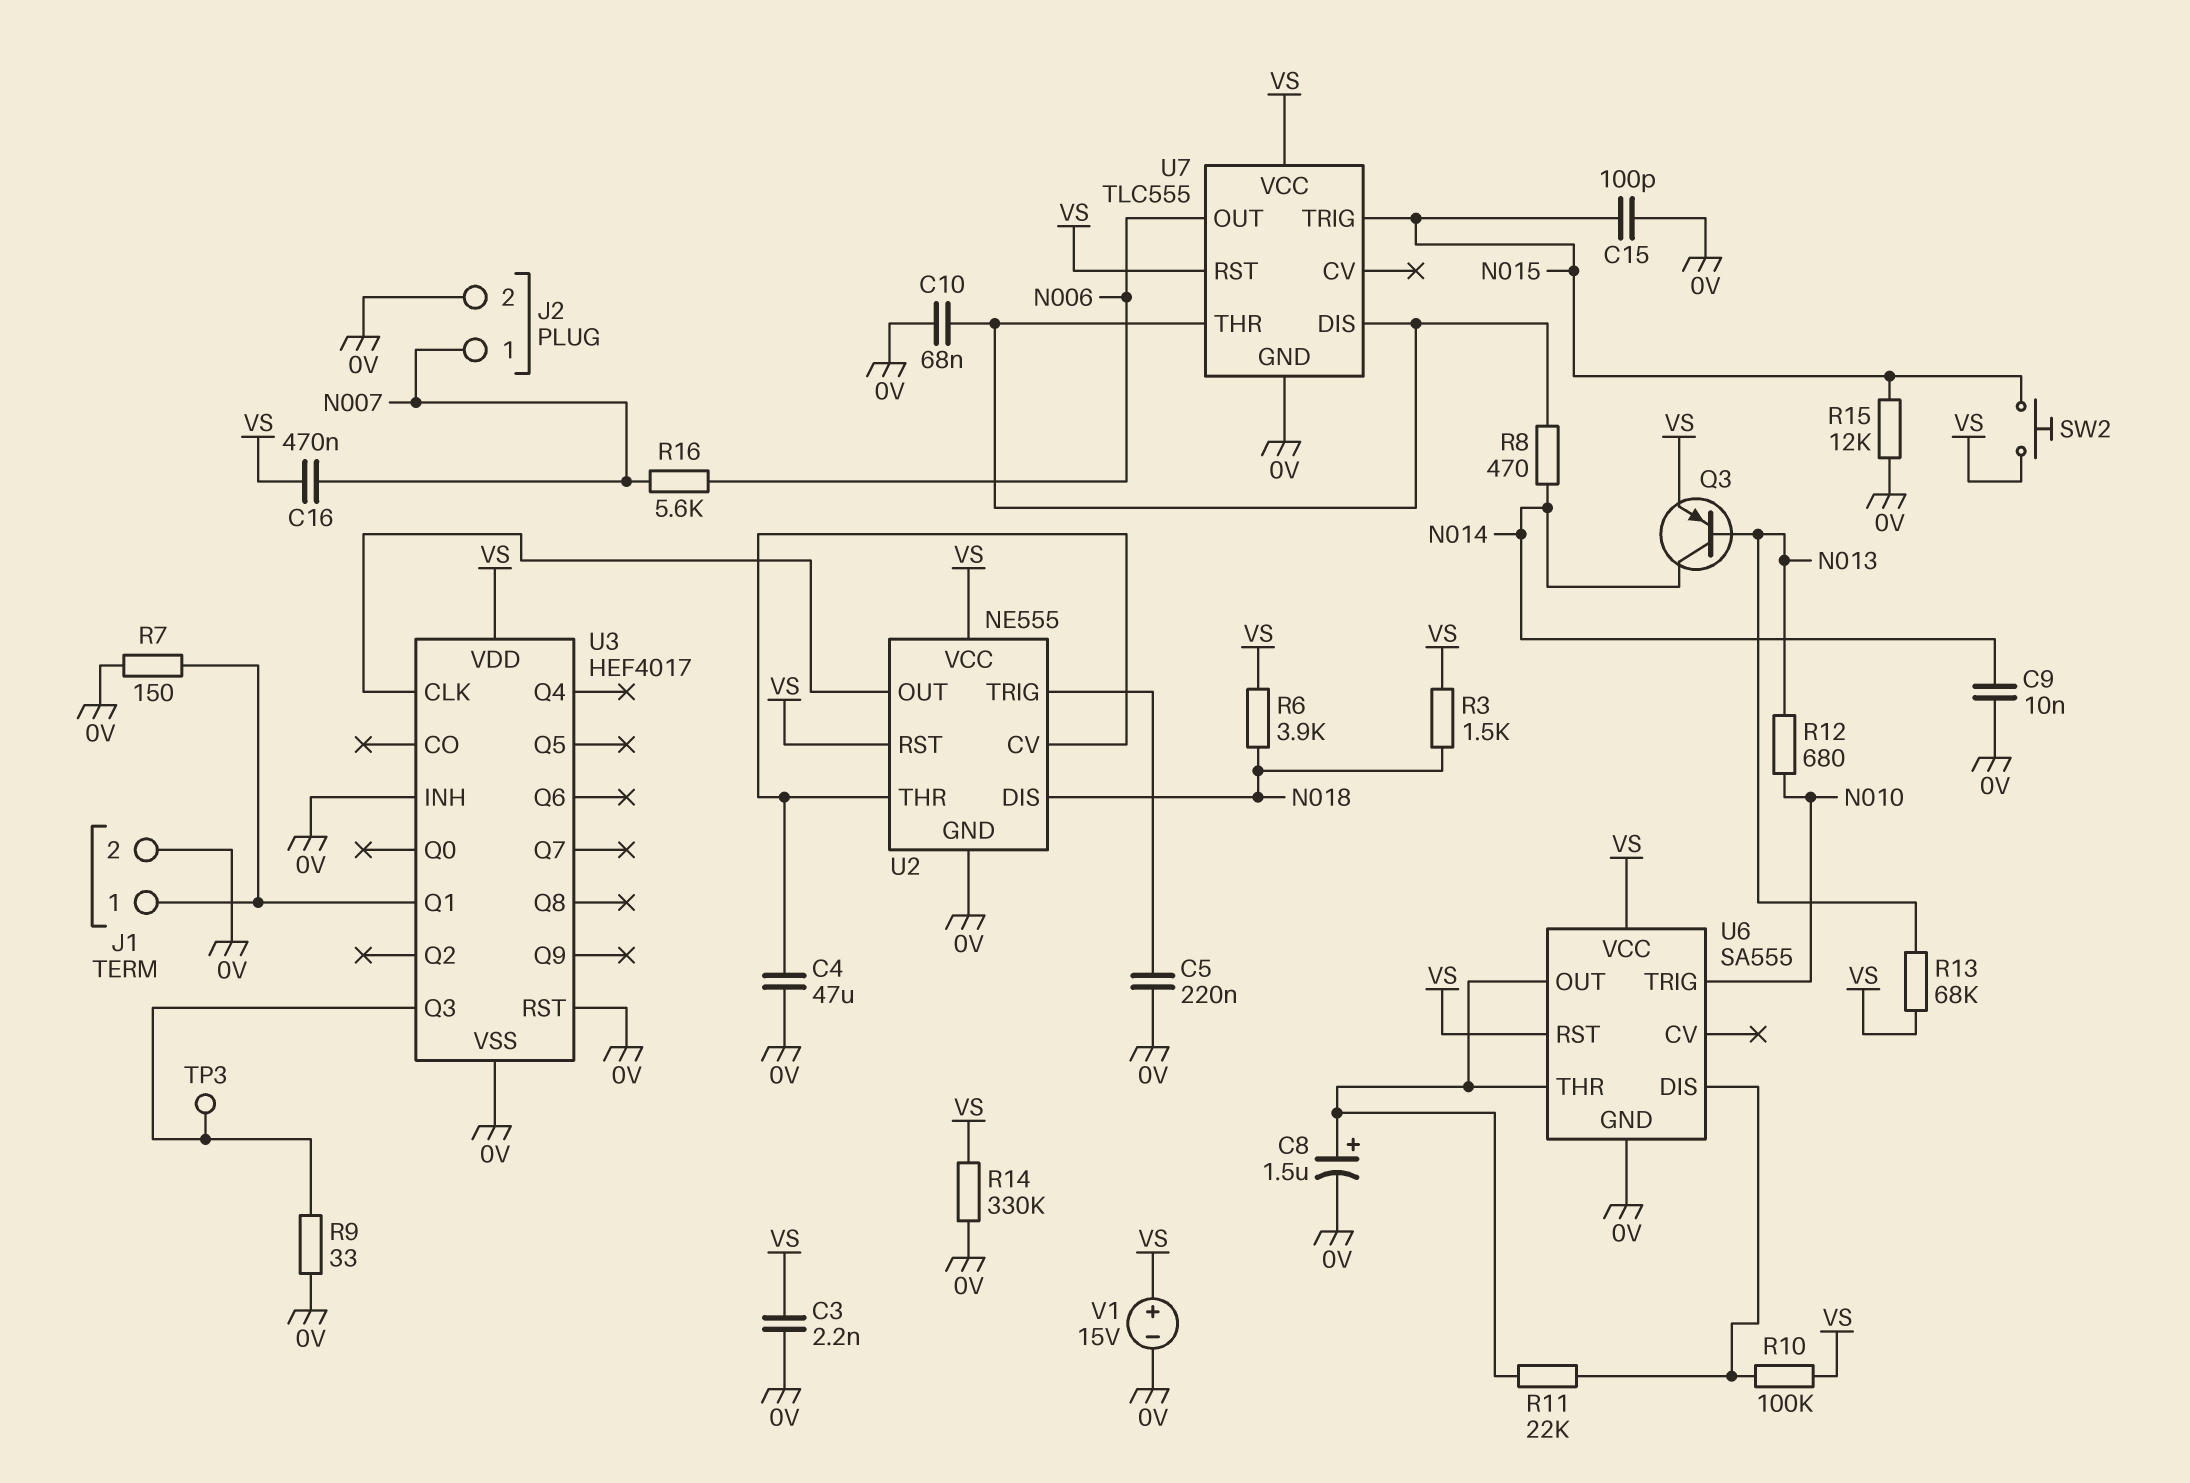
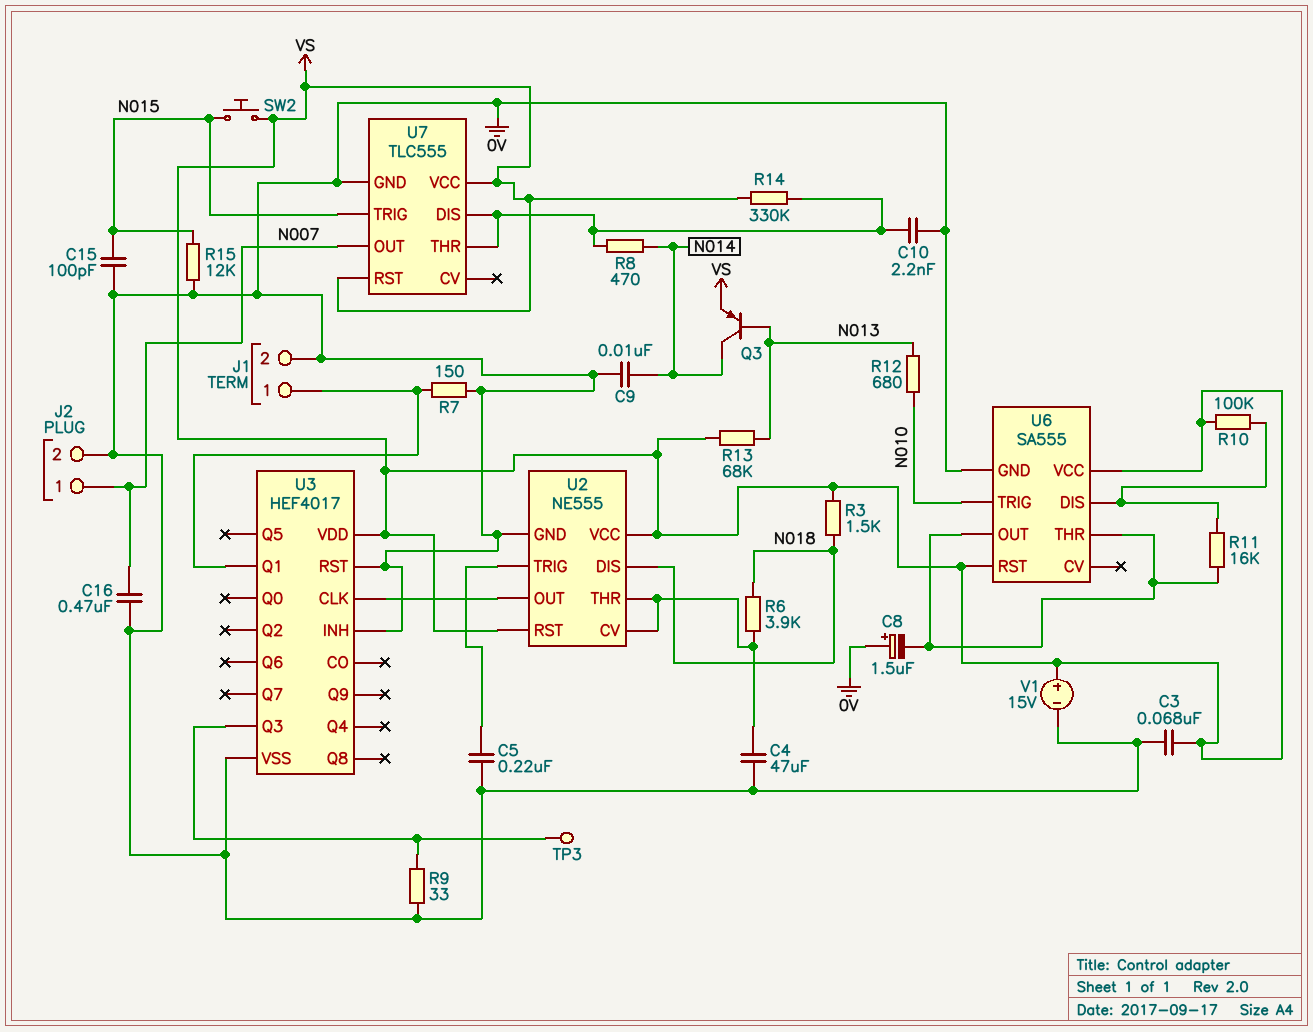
C3: 2.2nF (0V, VS) -> 68nF (0V, VS)
C8: 1.5uF (plus U6/OUT, minus 0V) -> 1.5uF (plus 0V, minus U6/OUT)
C10: 68nF (0V, U7/DIS) -> 2.2nF (0V, U7/DIS)
C16: 470nF (N007, VS) -> 470nF (0V, N007)
R6: 3.9k (N018, VS) -> 3.9k (N018, U2/CV)
R11: 22k (U6/DIS, U6/OUT) -> 16k (U6/DIS, U6/OUT)
R14: 330k (0V, VS) -> 330k (U7/DIS, VS)
R16: 5.6k (N006, N007) -> none
U7 pin OUT: N006 -> N007

